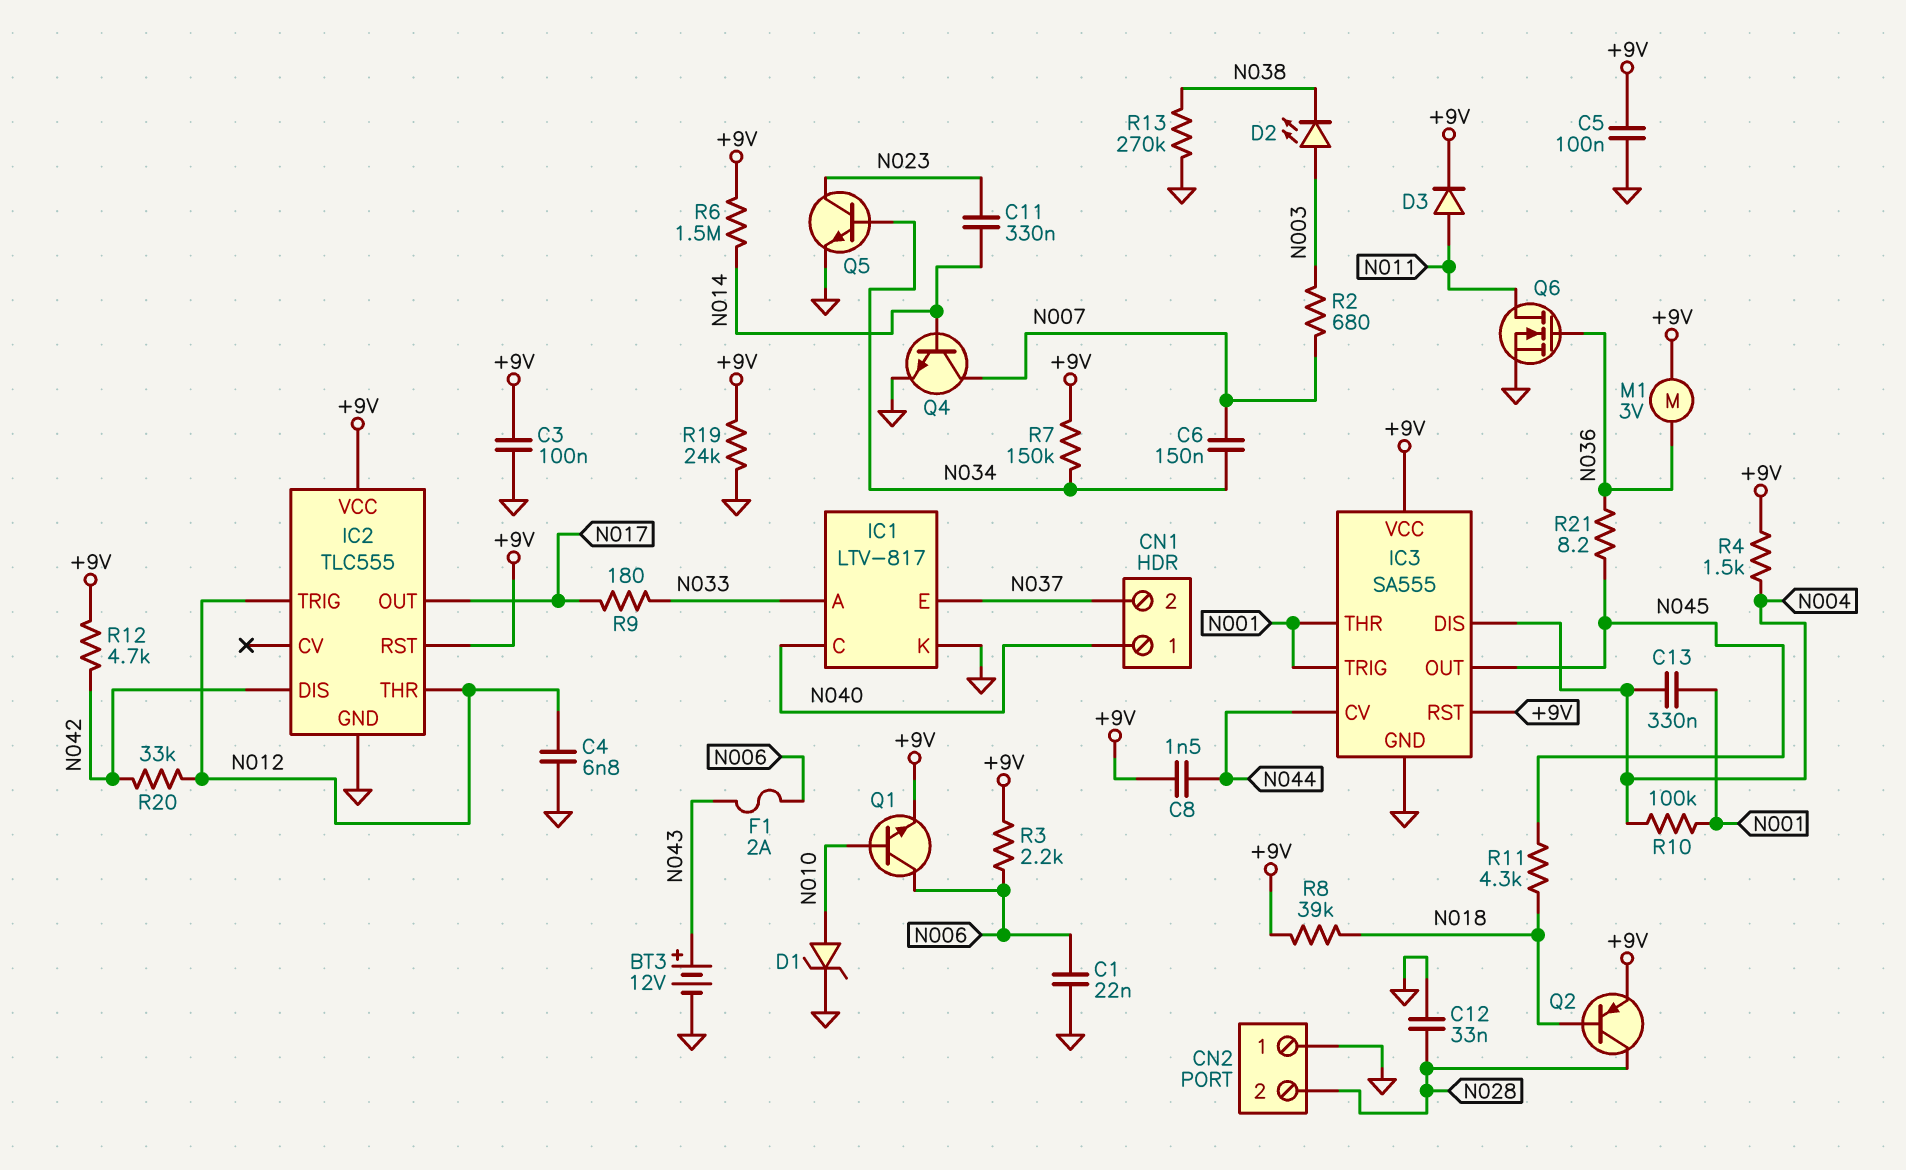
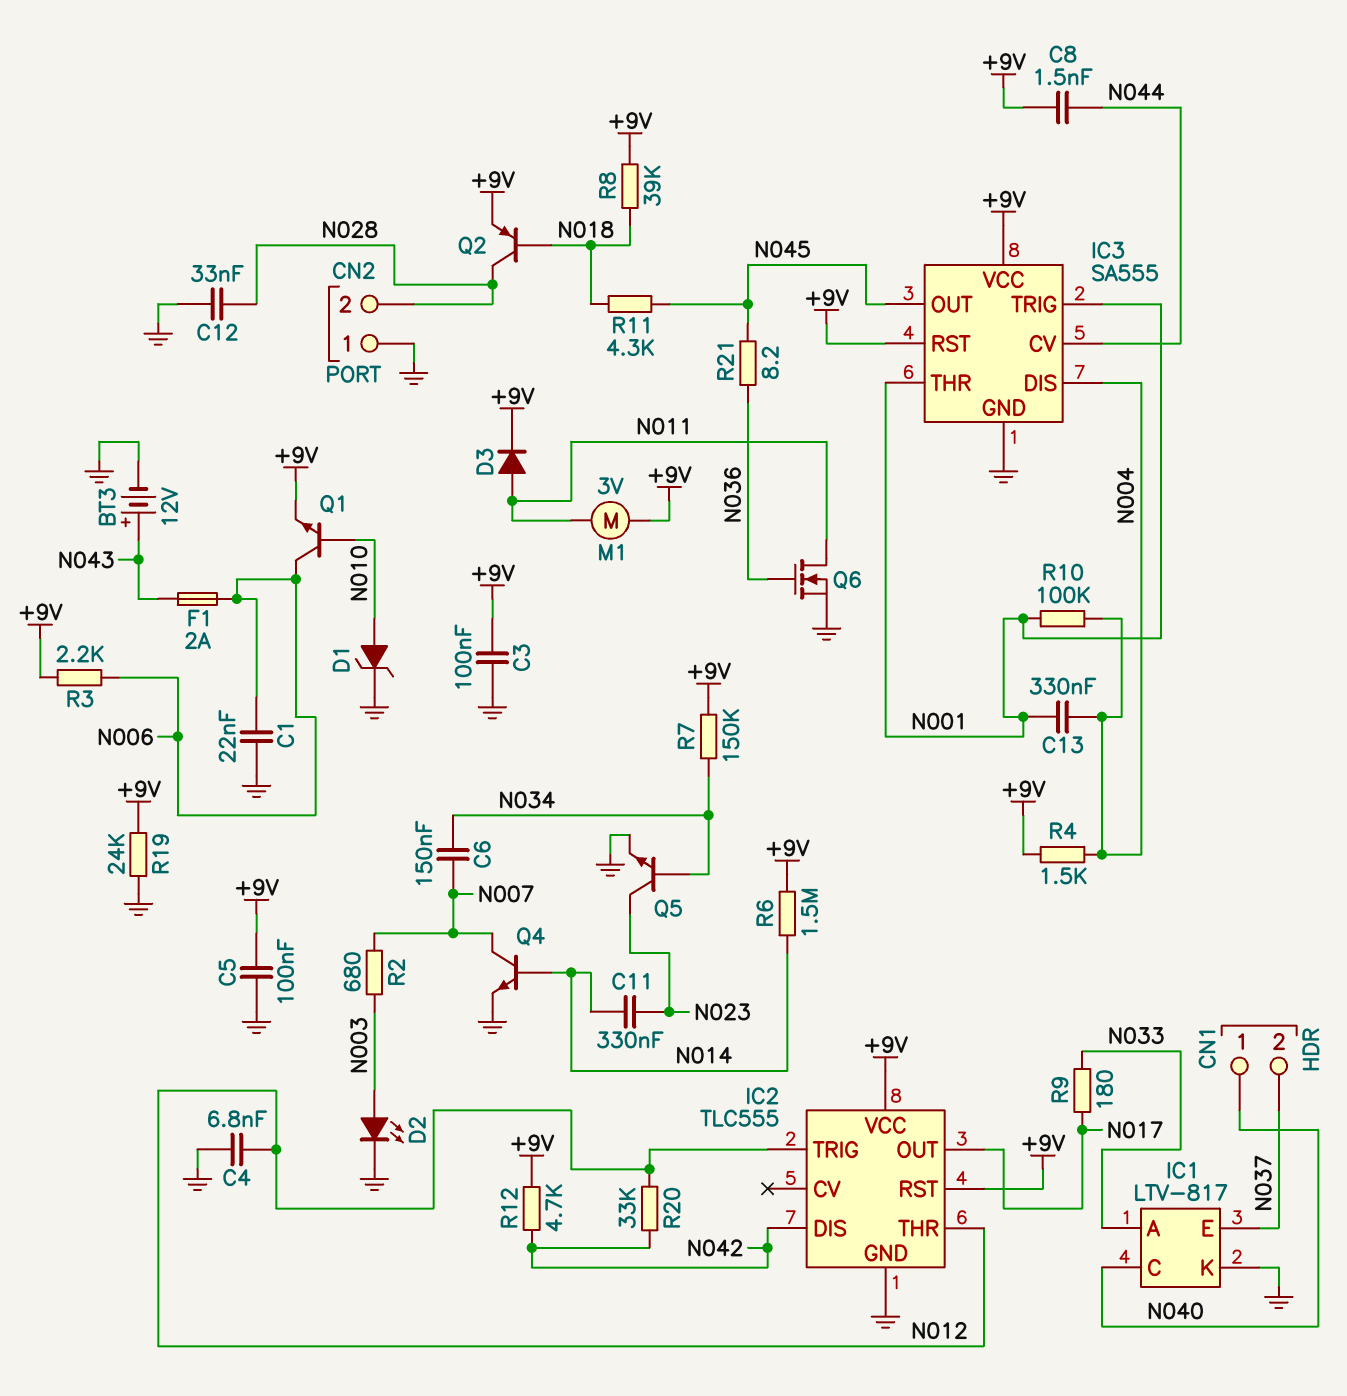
D2: LED (A N003, K N038) -> LED (A N003, K GND)
M1: motor 3V (+9V, N036) -> motor 3V (+9V, N011)
R13: 270k (GND, N038) -> none

